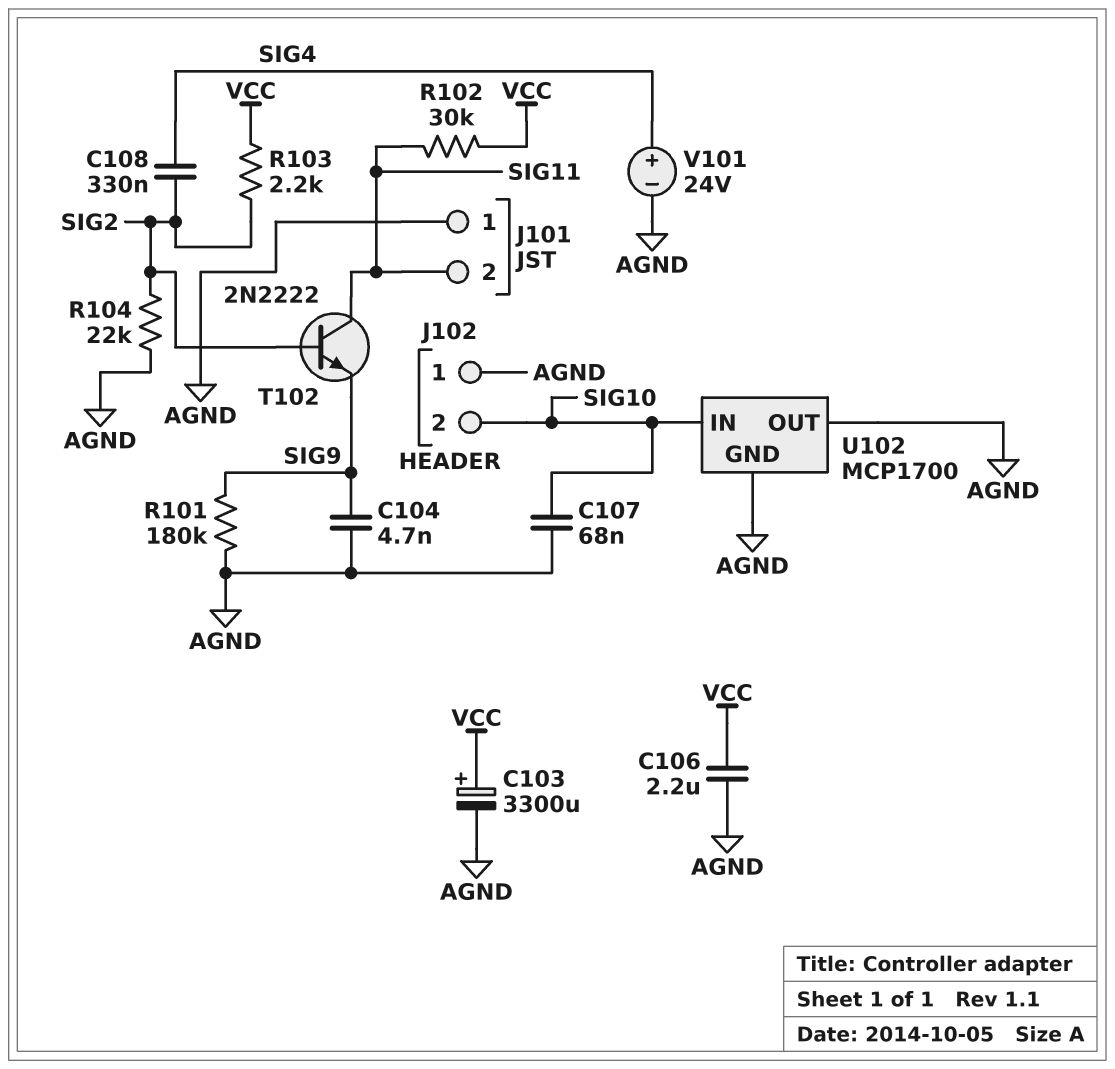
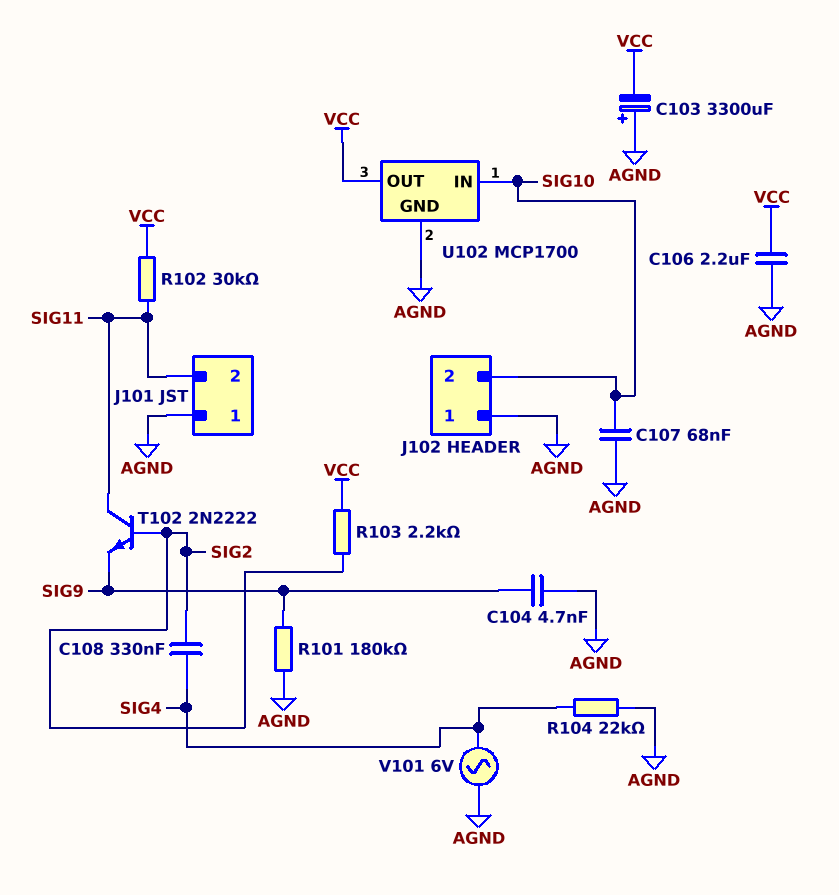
C103: 3300uF (plus VCC, minus AGND) -> 3300uF (plus AGND, minus VCC)
R104: 22k (AGND, SIG2) -> 22k (AGND, SIG4)
U102 pin OUT: AGND -> VCC
V101: 24V (plus SIG4, minus AGND) -> AC 6V (AGND, SIG4)

